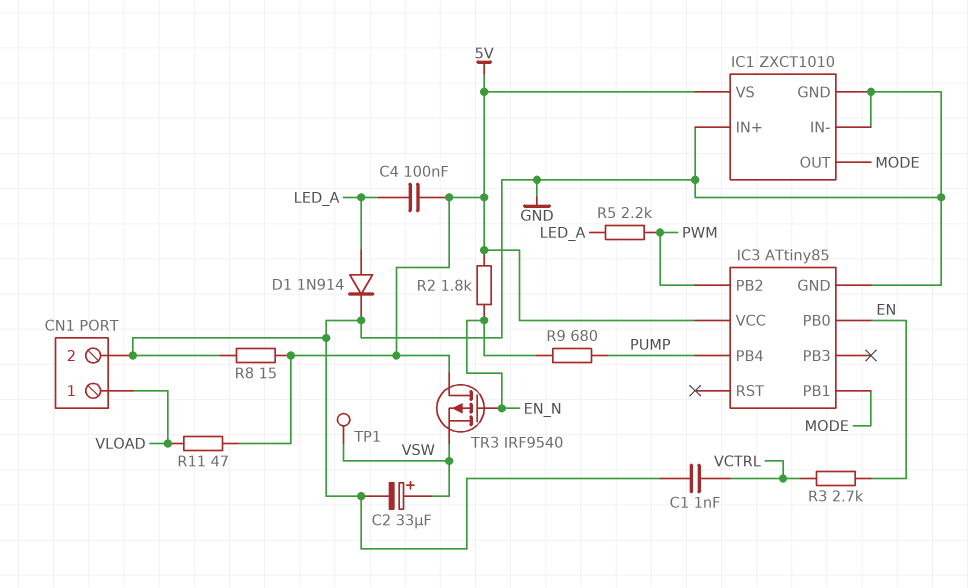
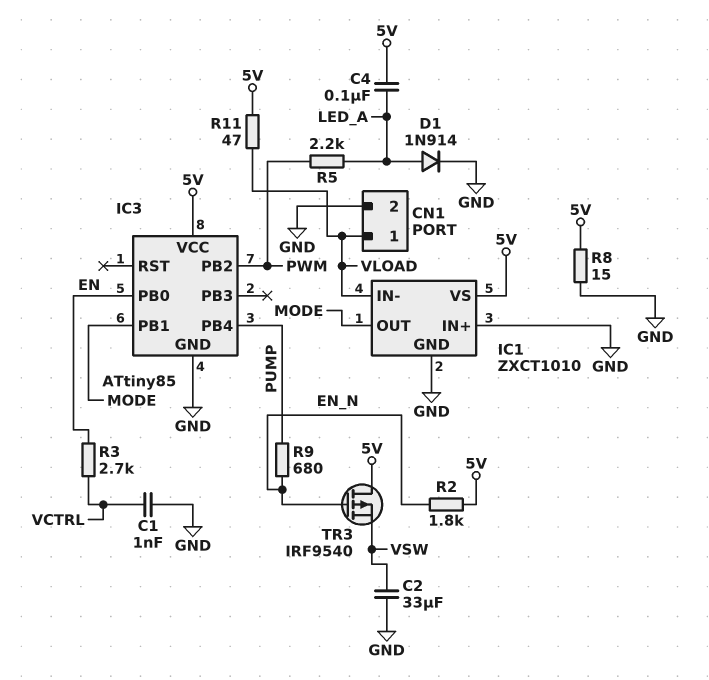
C2: 33uF (plus VSW, minus GND) -> 33uF (GND, VSW)
IC1 pin IN-: GND -> VLOAD
TP1: test point (VSW) -> none

